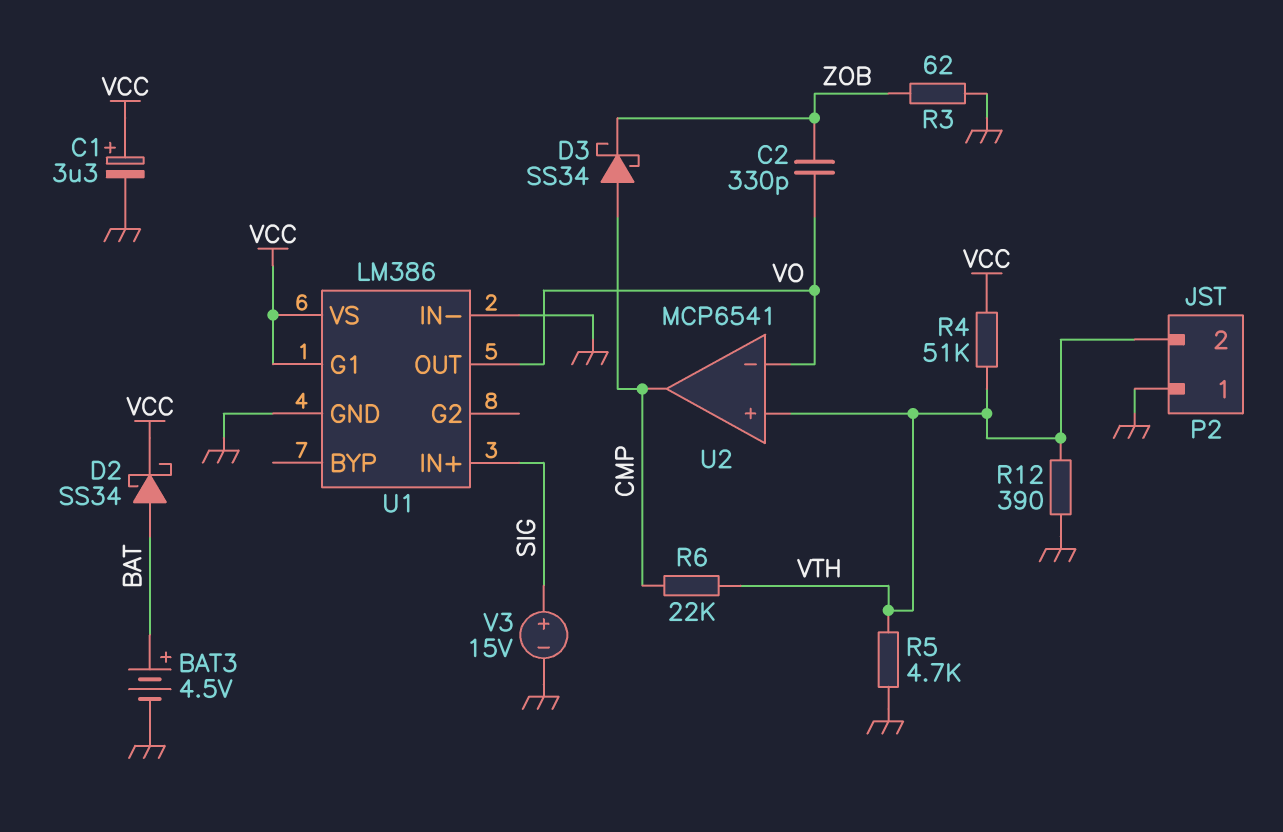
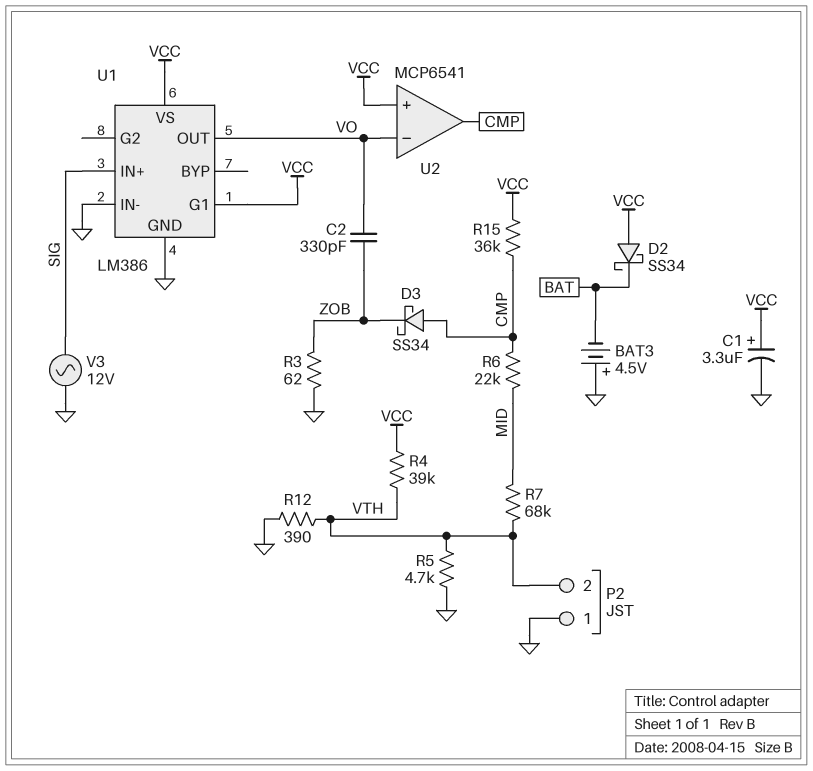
BAT3: 4.5V (plus BAT, minus GND) -> 4.5V (plus GND, minus BAT)
D2: schottky SS34 (A BAT, K VCC) -> schottky SS34 (A VCC, K BAT)
R4: 51k (VCC, VTH) -> 39k (VCC, VTH)
R6: 22k (CMP, VTH) -> 22k (CMP, MID)
R7: none -> 68k (MID, VTH)
R15: none -> 36k (CMP, VCC)
U2 pin in+: VTH -> VCC
V3: 15V (plus SIG, minus GND) -> AC 12V (GND, SIG)

